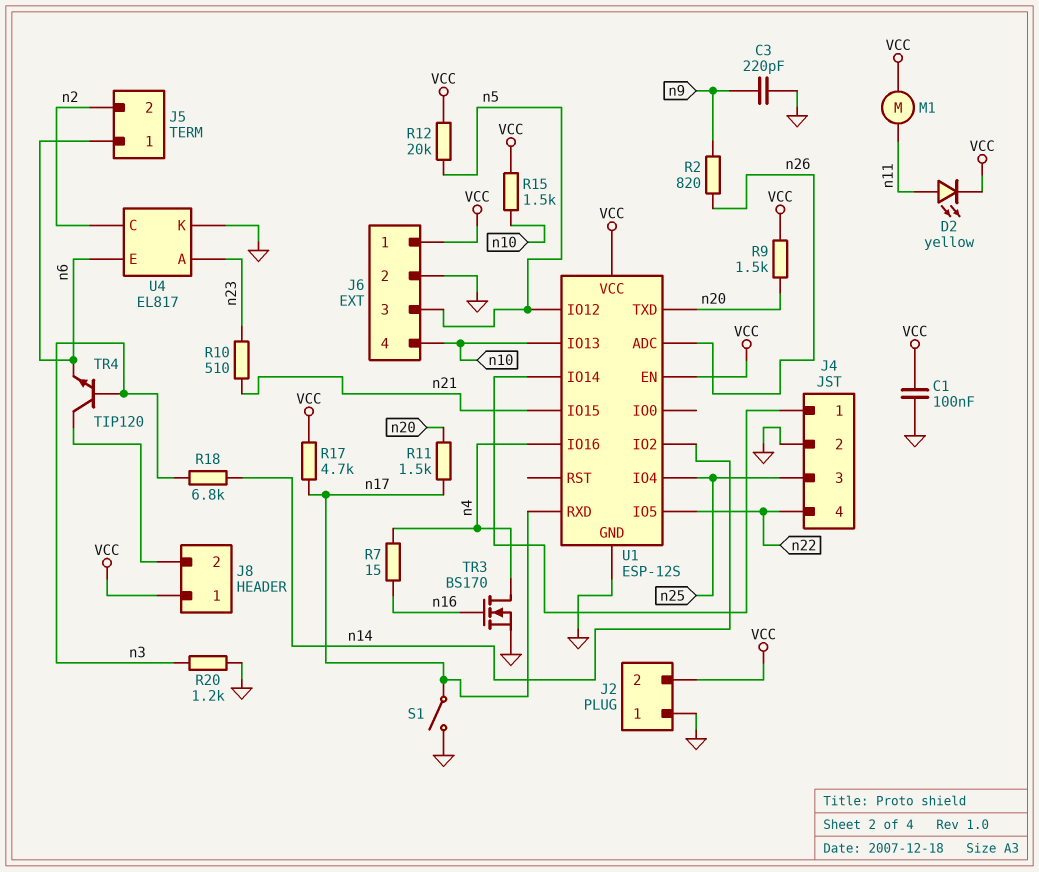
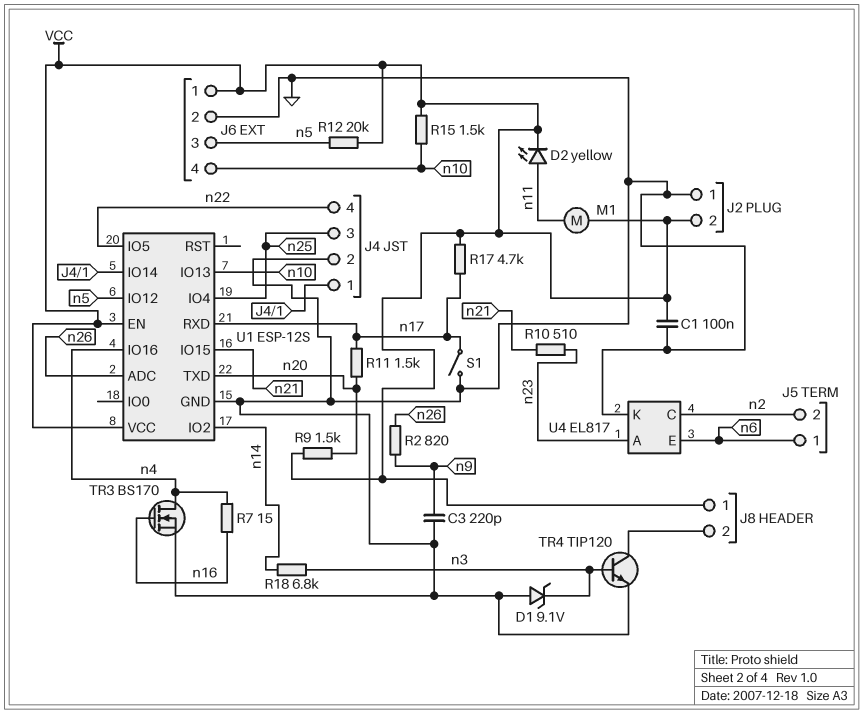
D1: none -> zener 9.1V (A GND, K n3)
R20: 1.2k (GND, n3) -> none
TR4: NPN TIP120 (B n3, C J8/2, E n6) -> NPN TIP120 (B n3, C J8/2, E GND)

